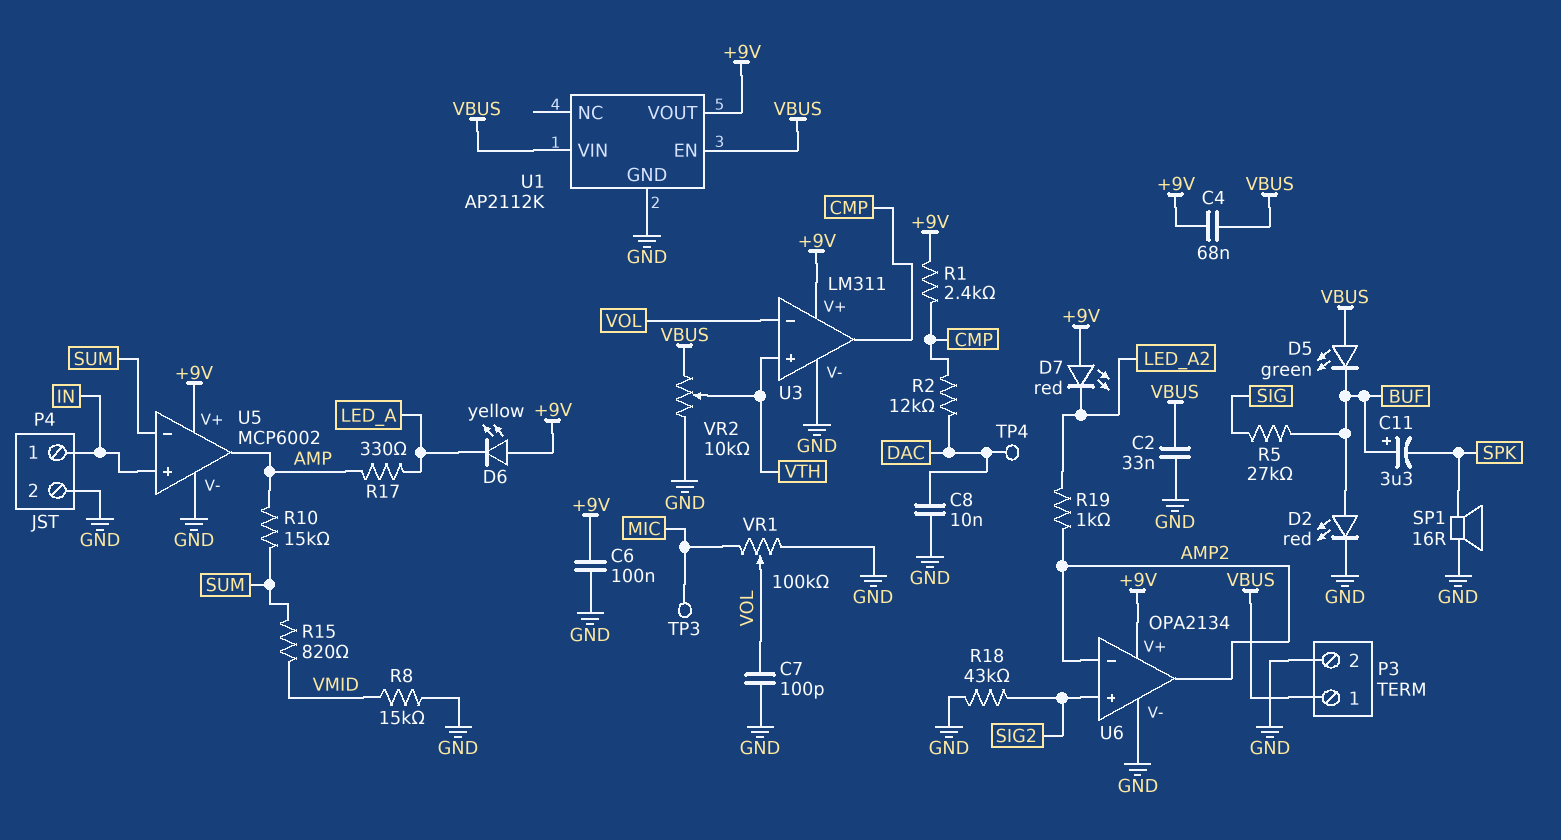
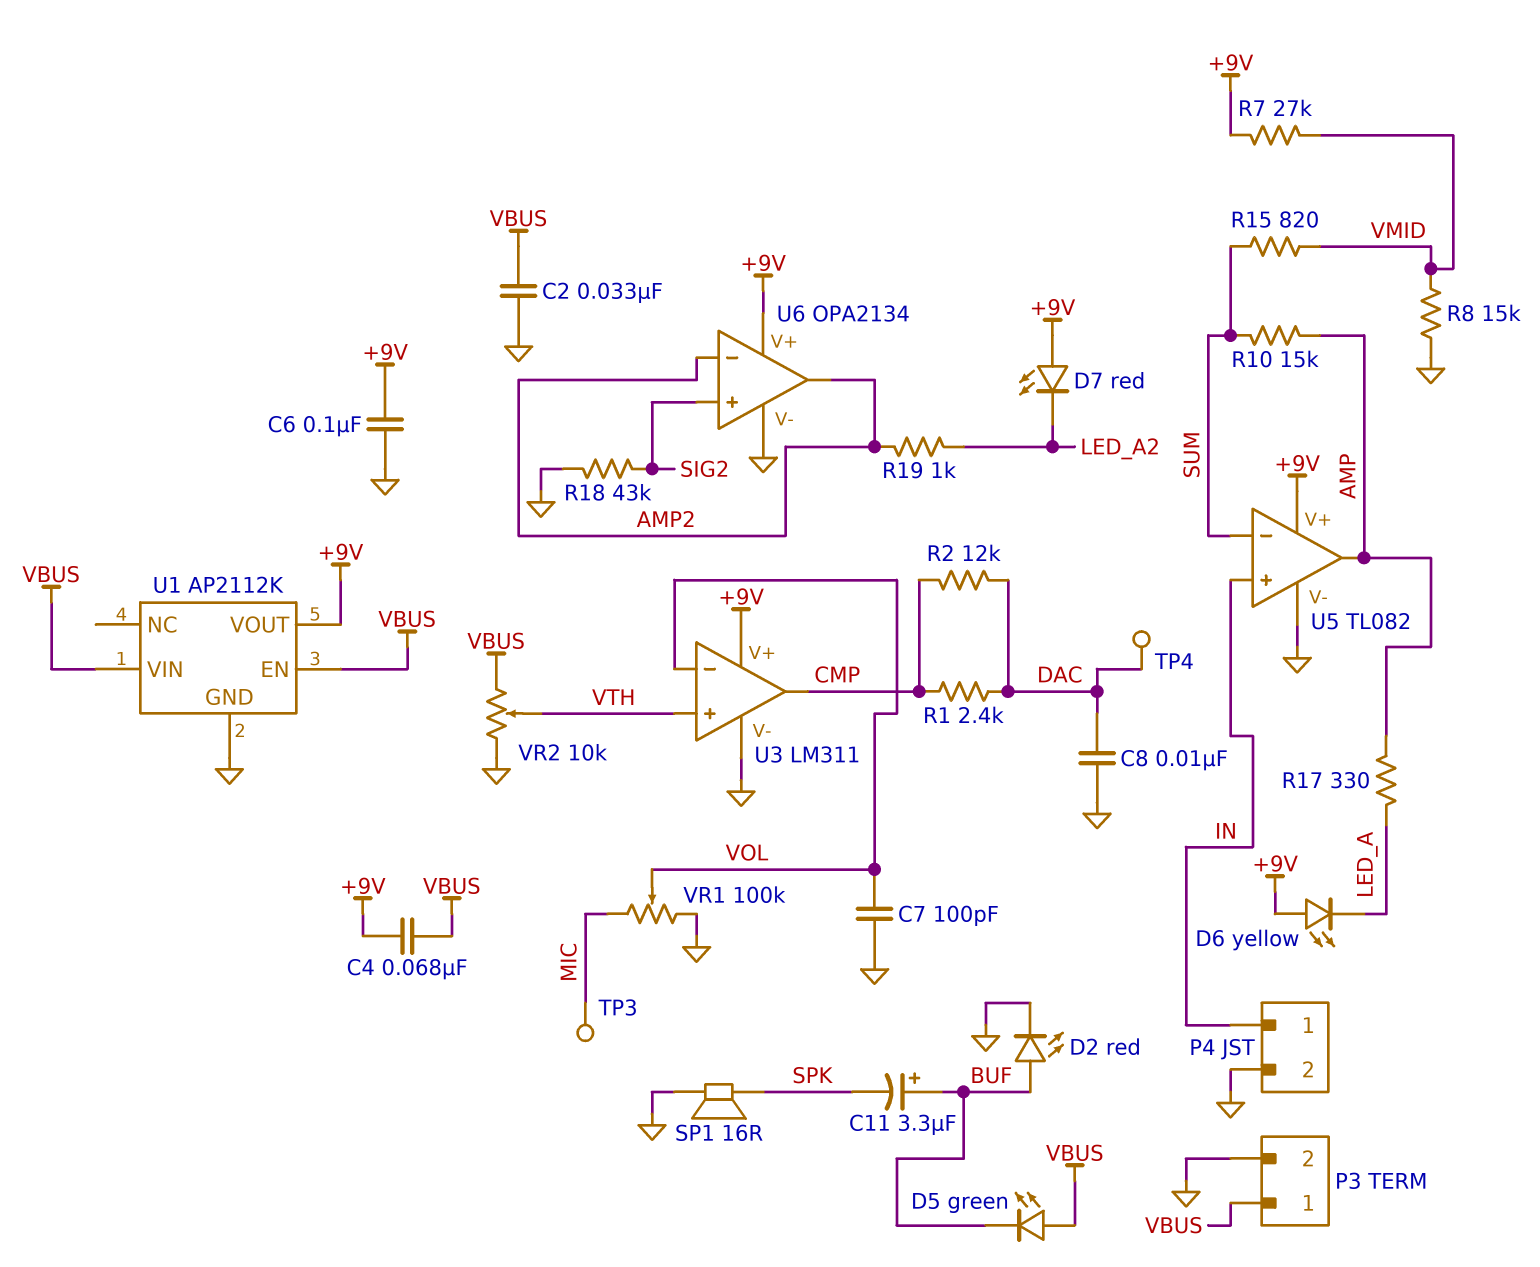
R1: 2.4k (+9V, CMP) -> 2.4k (CMP, DAC)
R5: 27k (BUF, SIG) -> none
R7: none -> 27k (+9V, VMID)
U5: MCP6002 -> TL082

